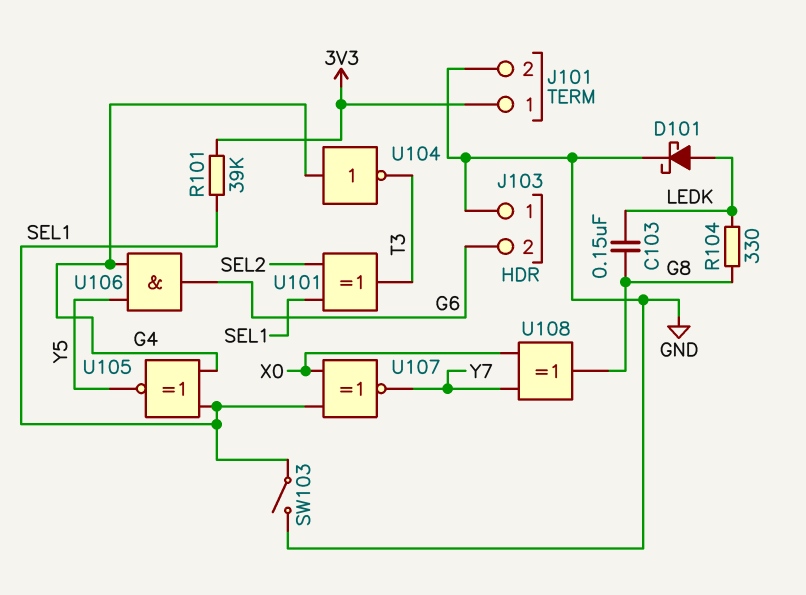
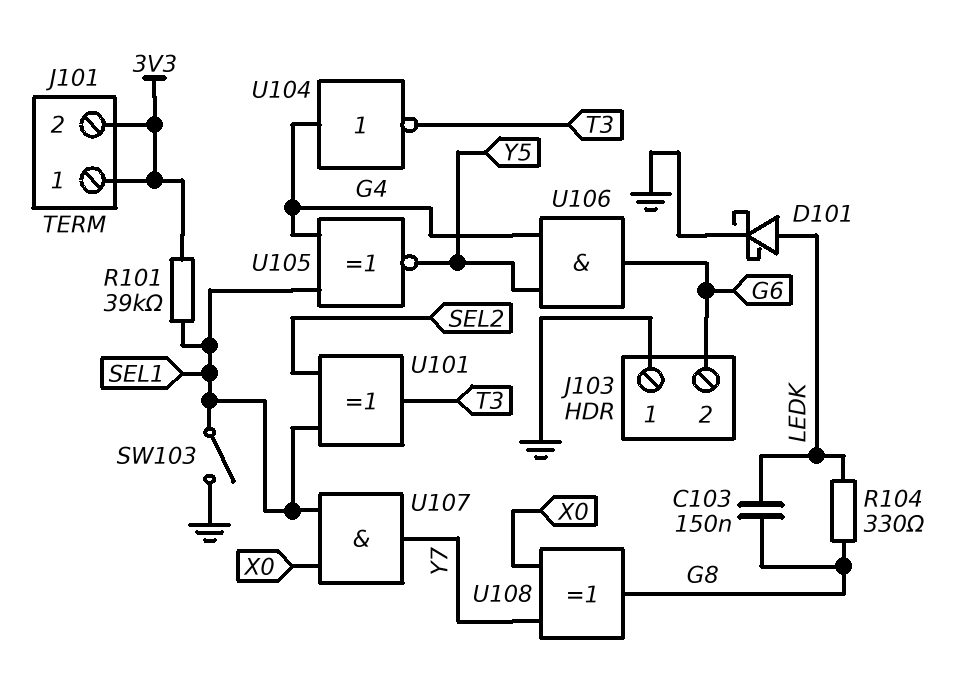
J101 pin 2: GND -> 3V3
U107: XNOR (in SEL1, in X0, out Y7) -> AND (in SEL1, in X0, out Y7)

